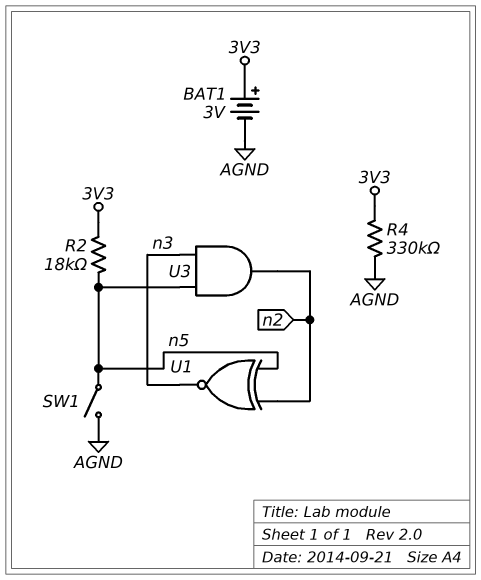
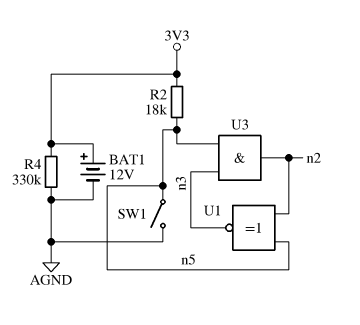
BAT1: 3V (plus 3V3, minus AGND) -> 12V (plus 3V3, minus AGND)

